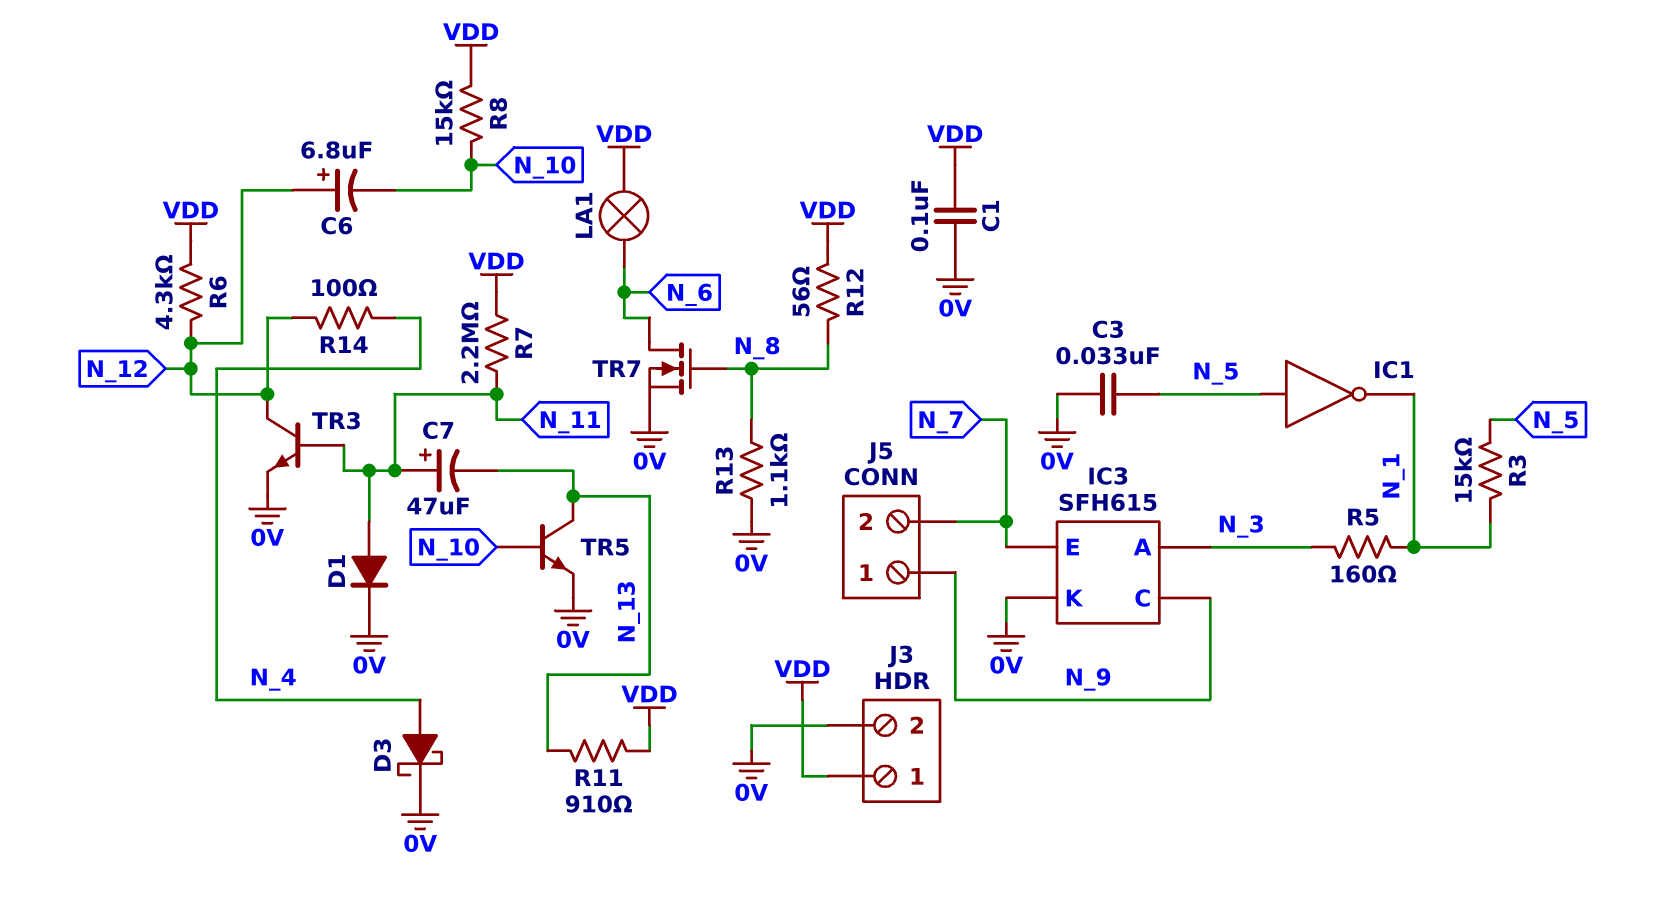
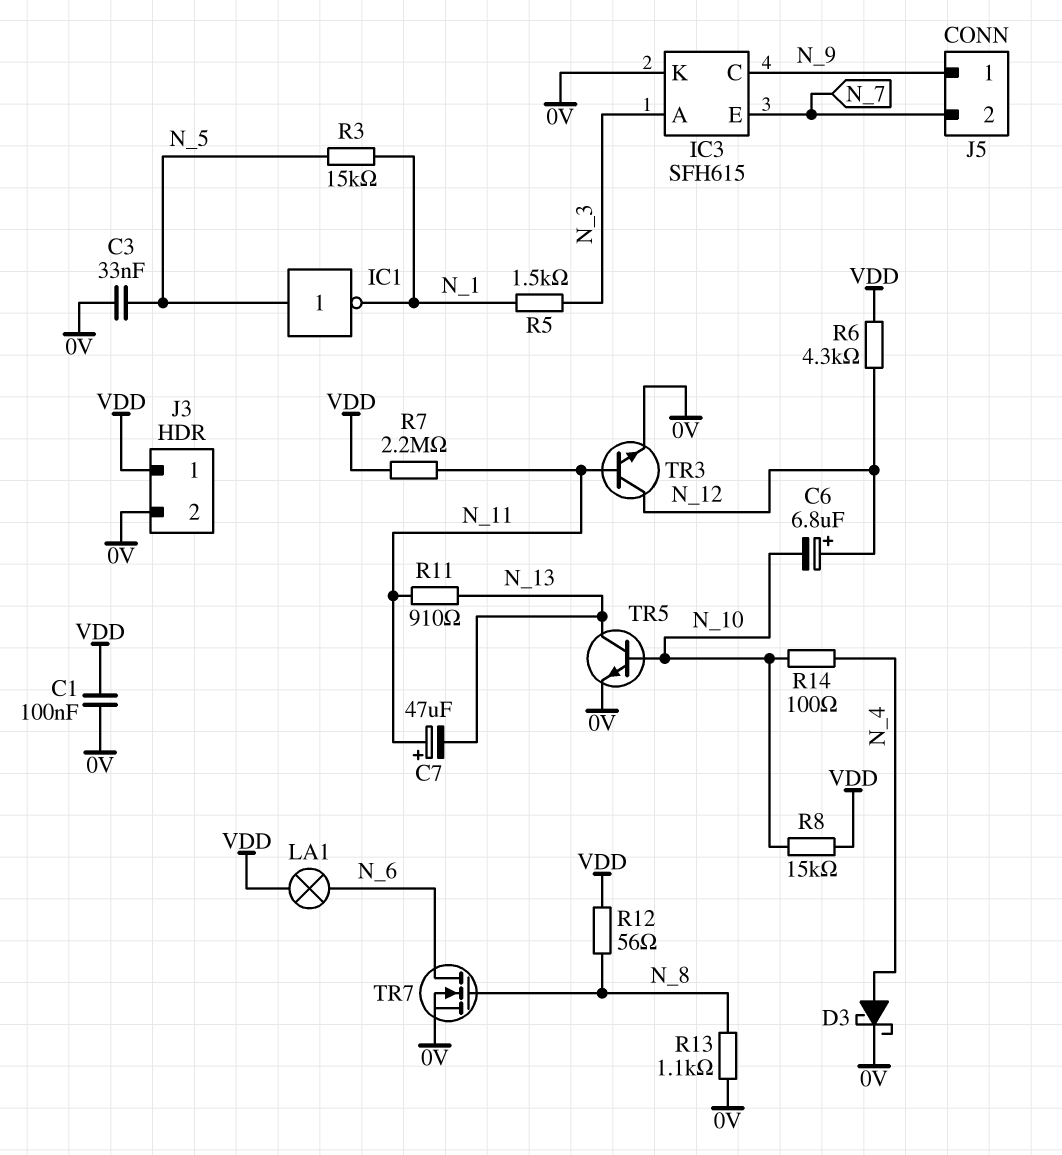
D1: diode (A N_11, K 0V) -> none
R5: 160 (N_1, N_3) -> 1.5k (N_1, N_3)
R11: 910 (N_13, VDD) -> 910 (N_11, N_13)
R14: 100 (N_4, N_12) -> 100 (N_4, N_10)

